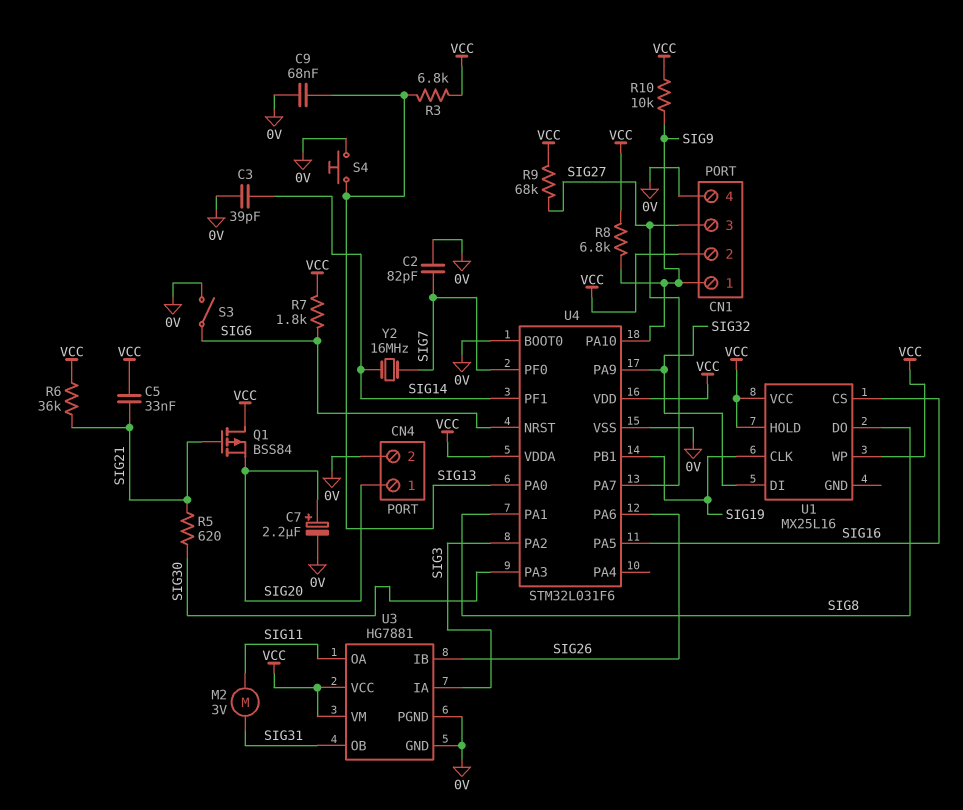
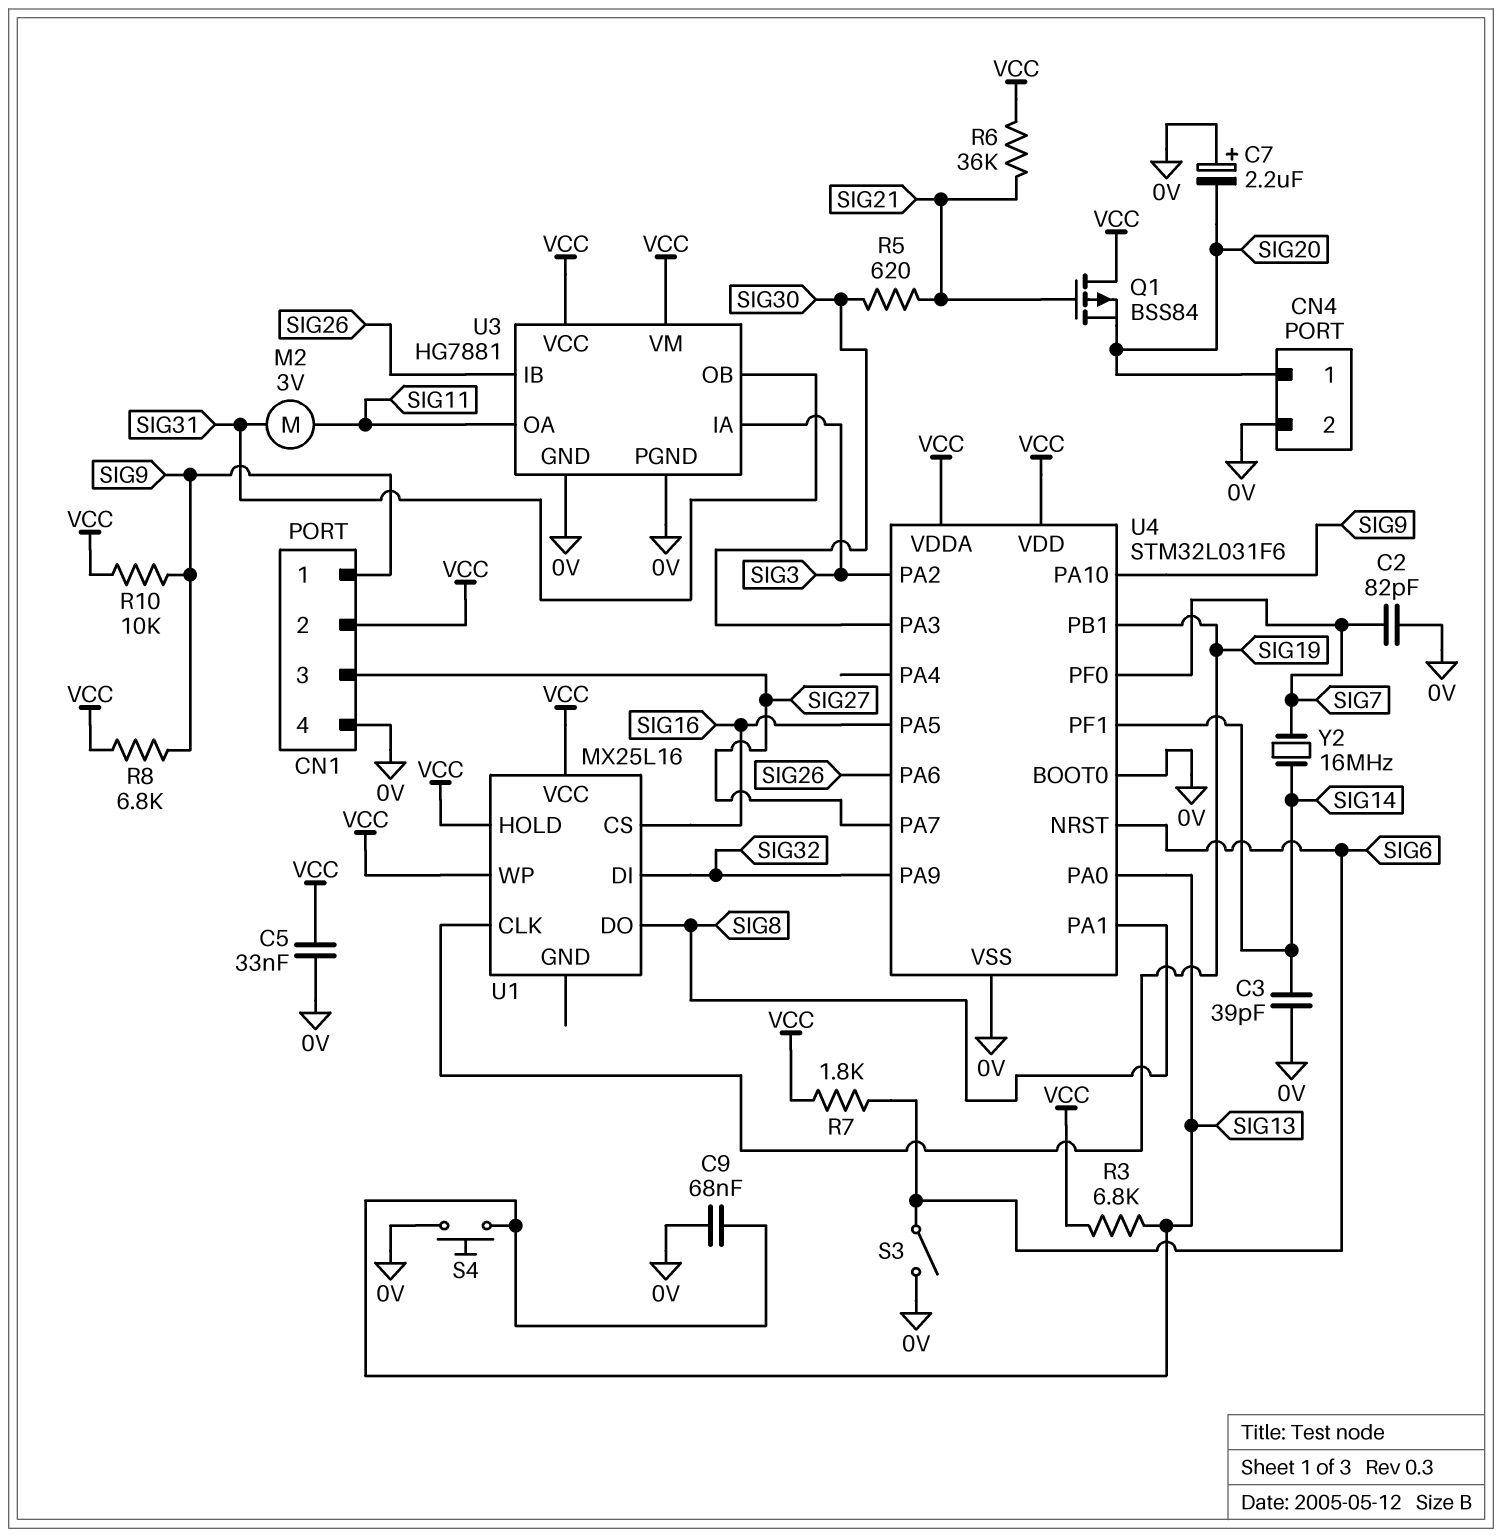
C5: 33nF (SIG21, VCC) -> 33nF (0V, VCC)
C7: 2.2uF (plus SIG20, minus 0V) -> 2.2uF (plus 0V, minus SIG20)
R9: 68k (SIG27, VCC) -> none

